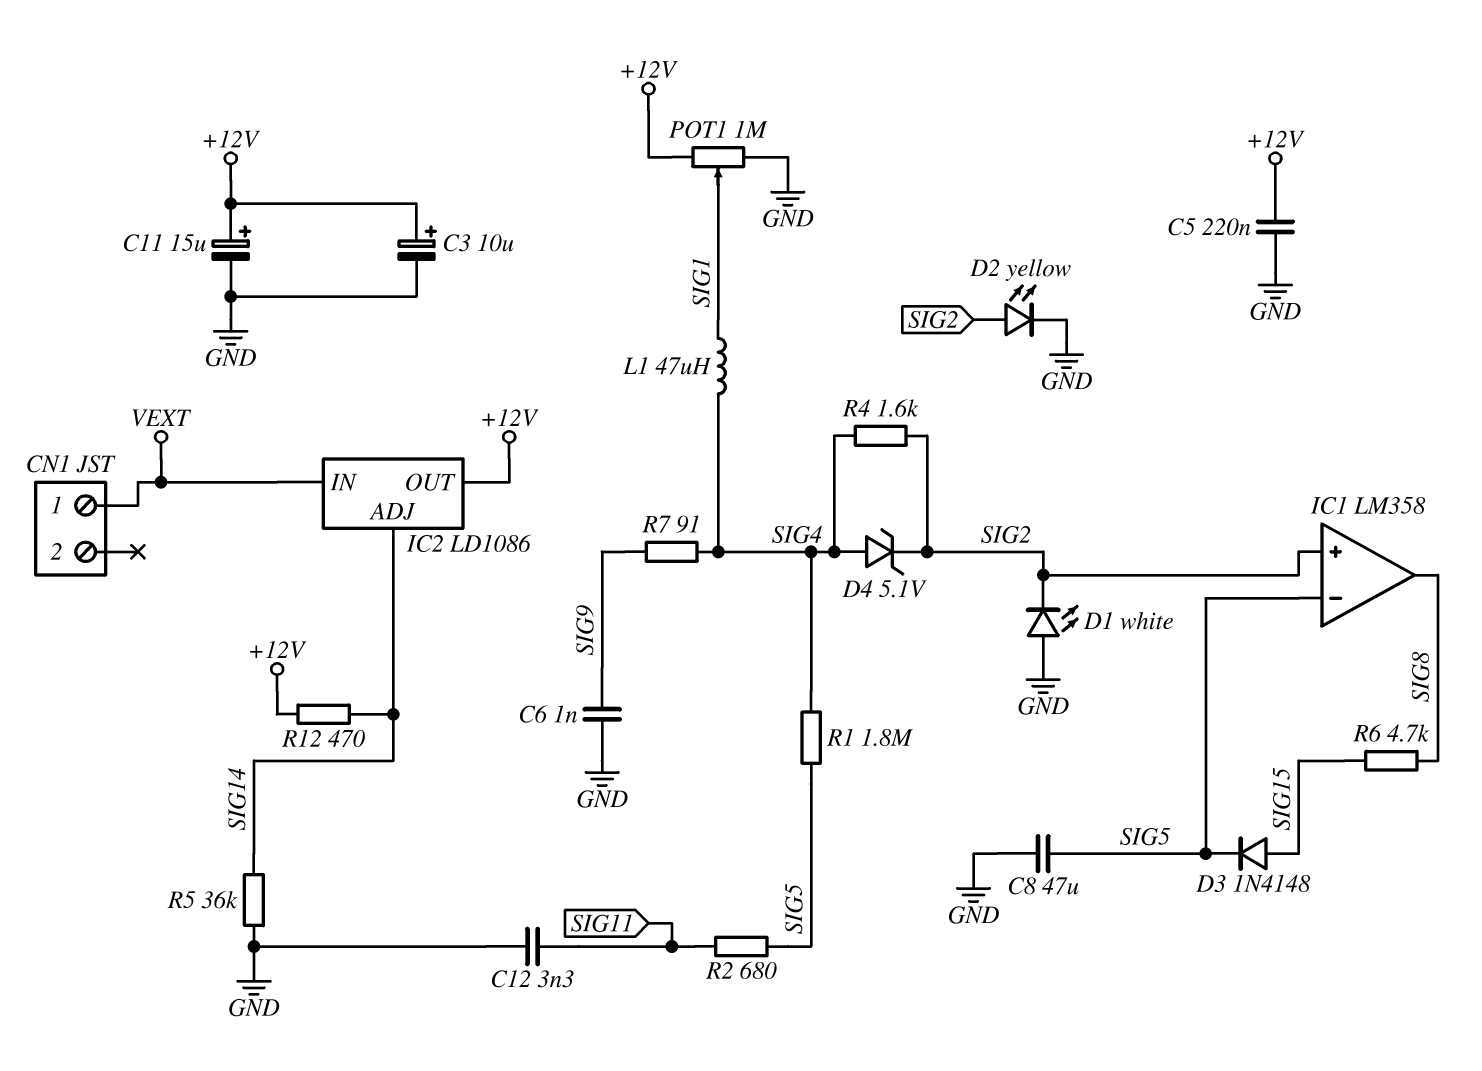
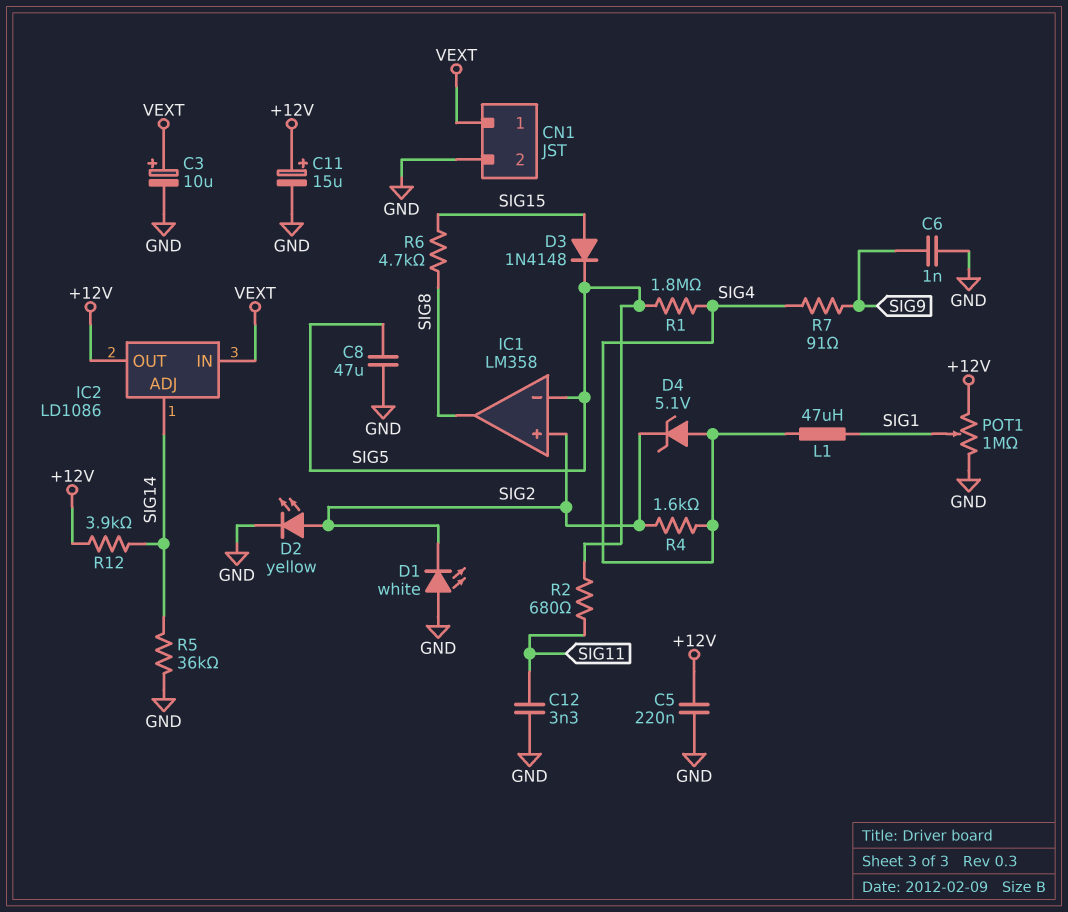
C3: 10uF (plus +12V, minus GND) -> 10uF (plus VEXT, minus GND)
CN1 pin 2: none -> GND
R12: 470 (+12V, SIG14) -> 3.9k (+12V, SIG14)

